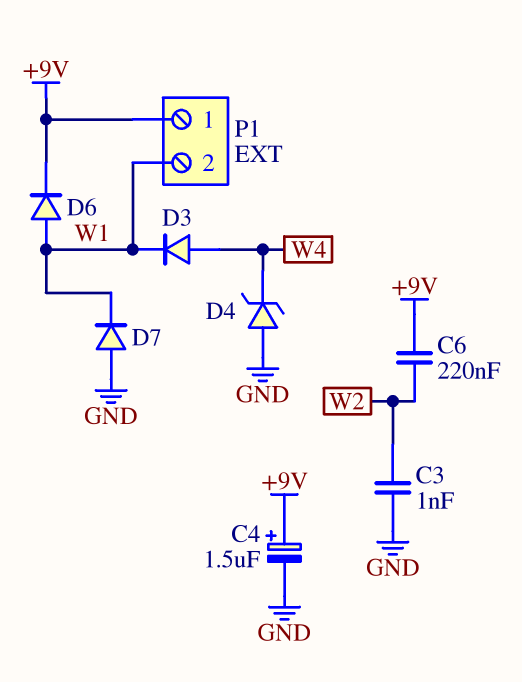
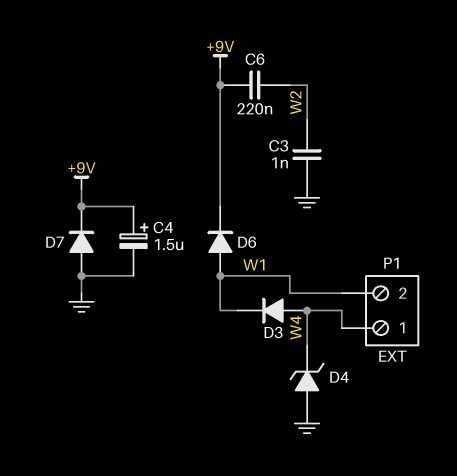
D7: diode (A GND, K W1) -> diode (A GND, K +9V)
P1 pin 1: +9V -> W4

